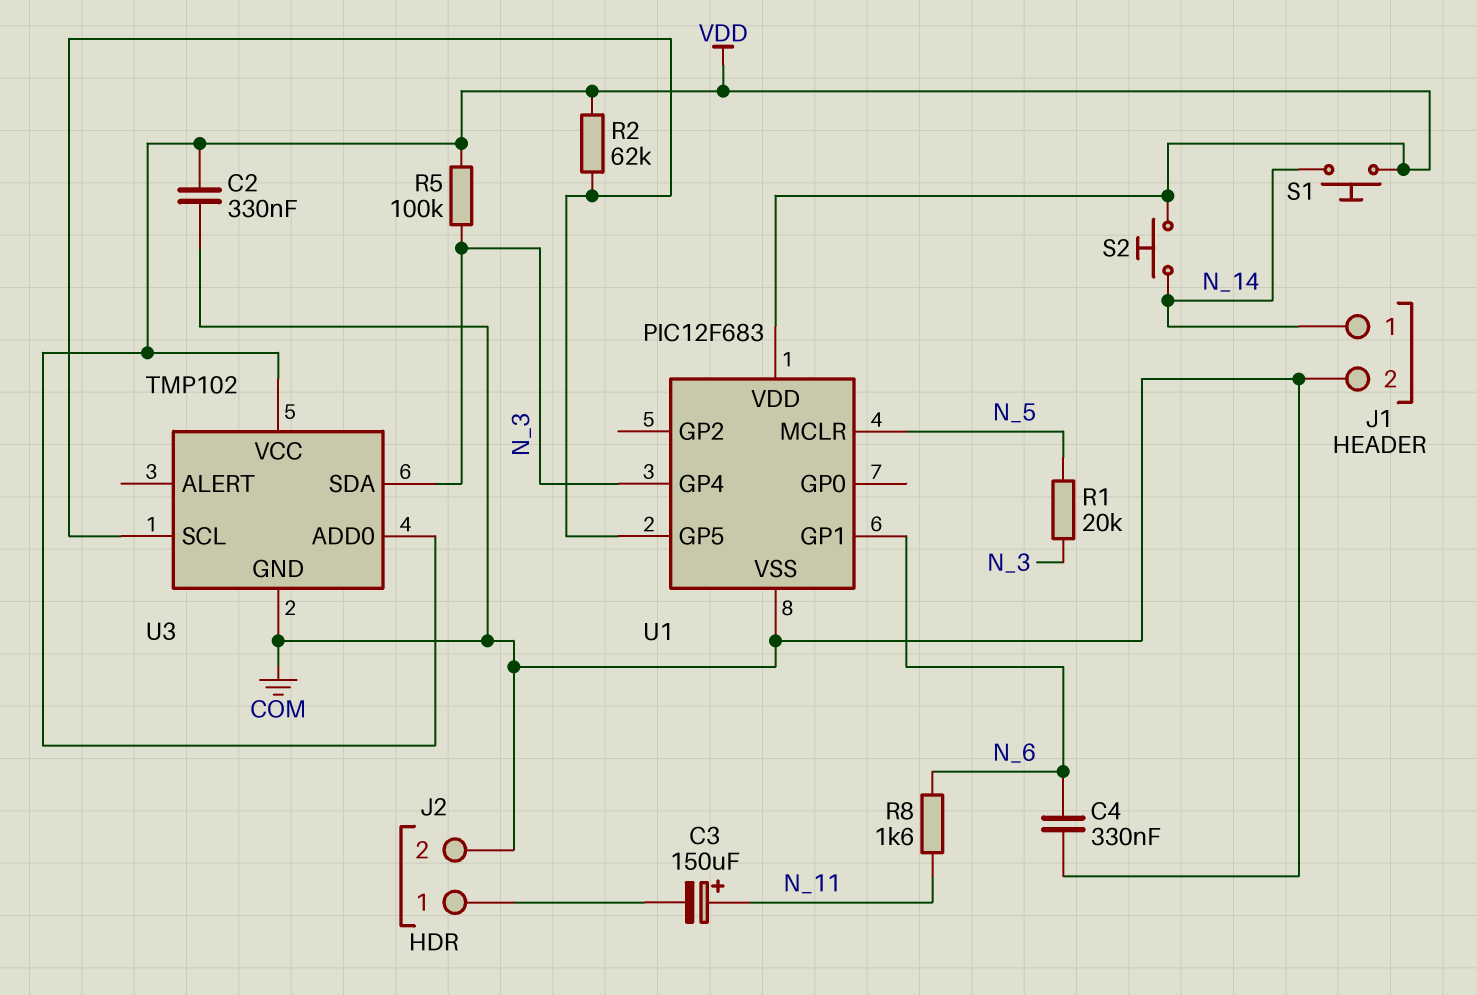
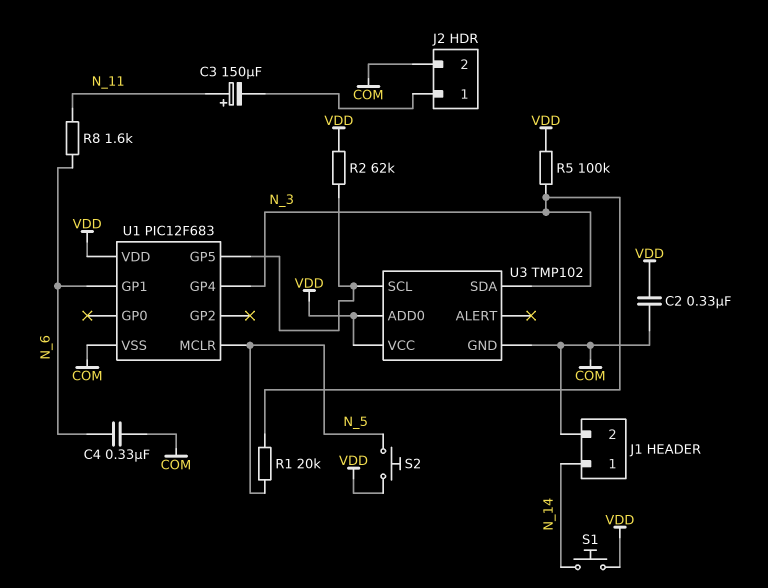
S2: button (N_14, VDD) -> button (N_5, VDD)

